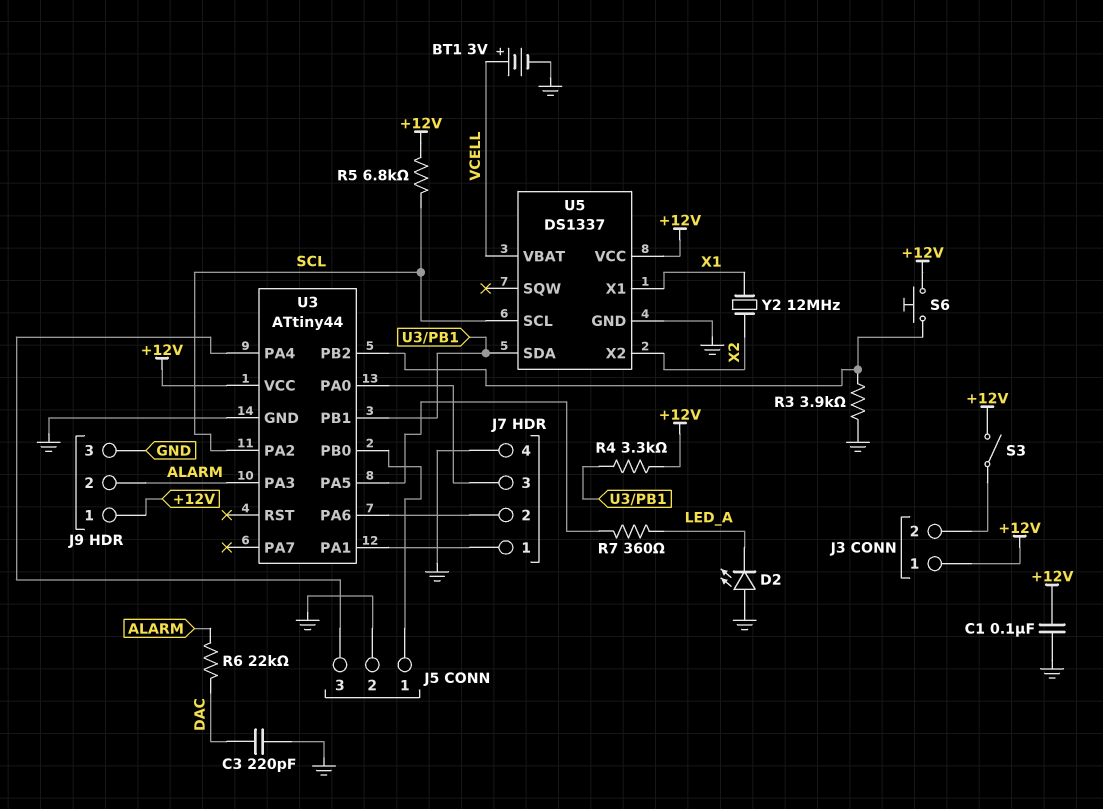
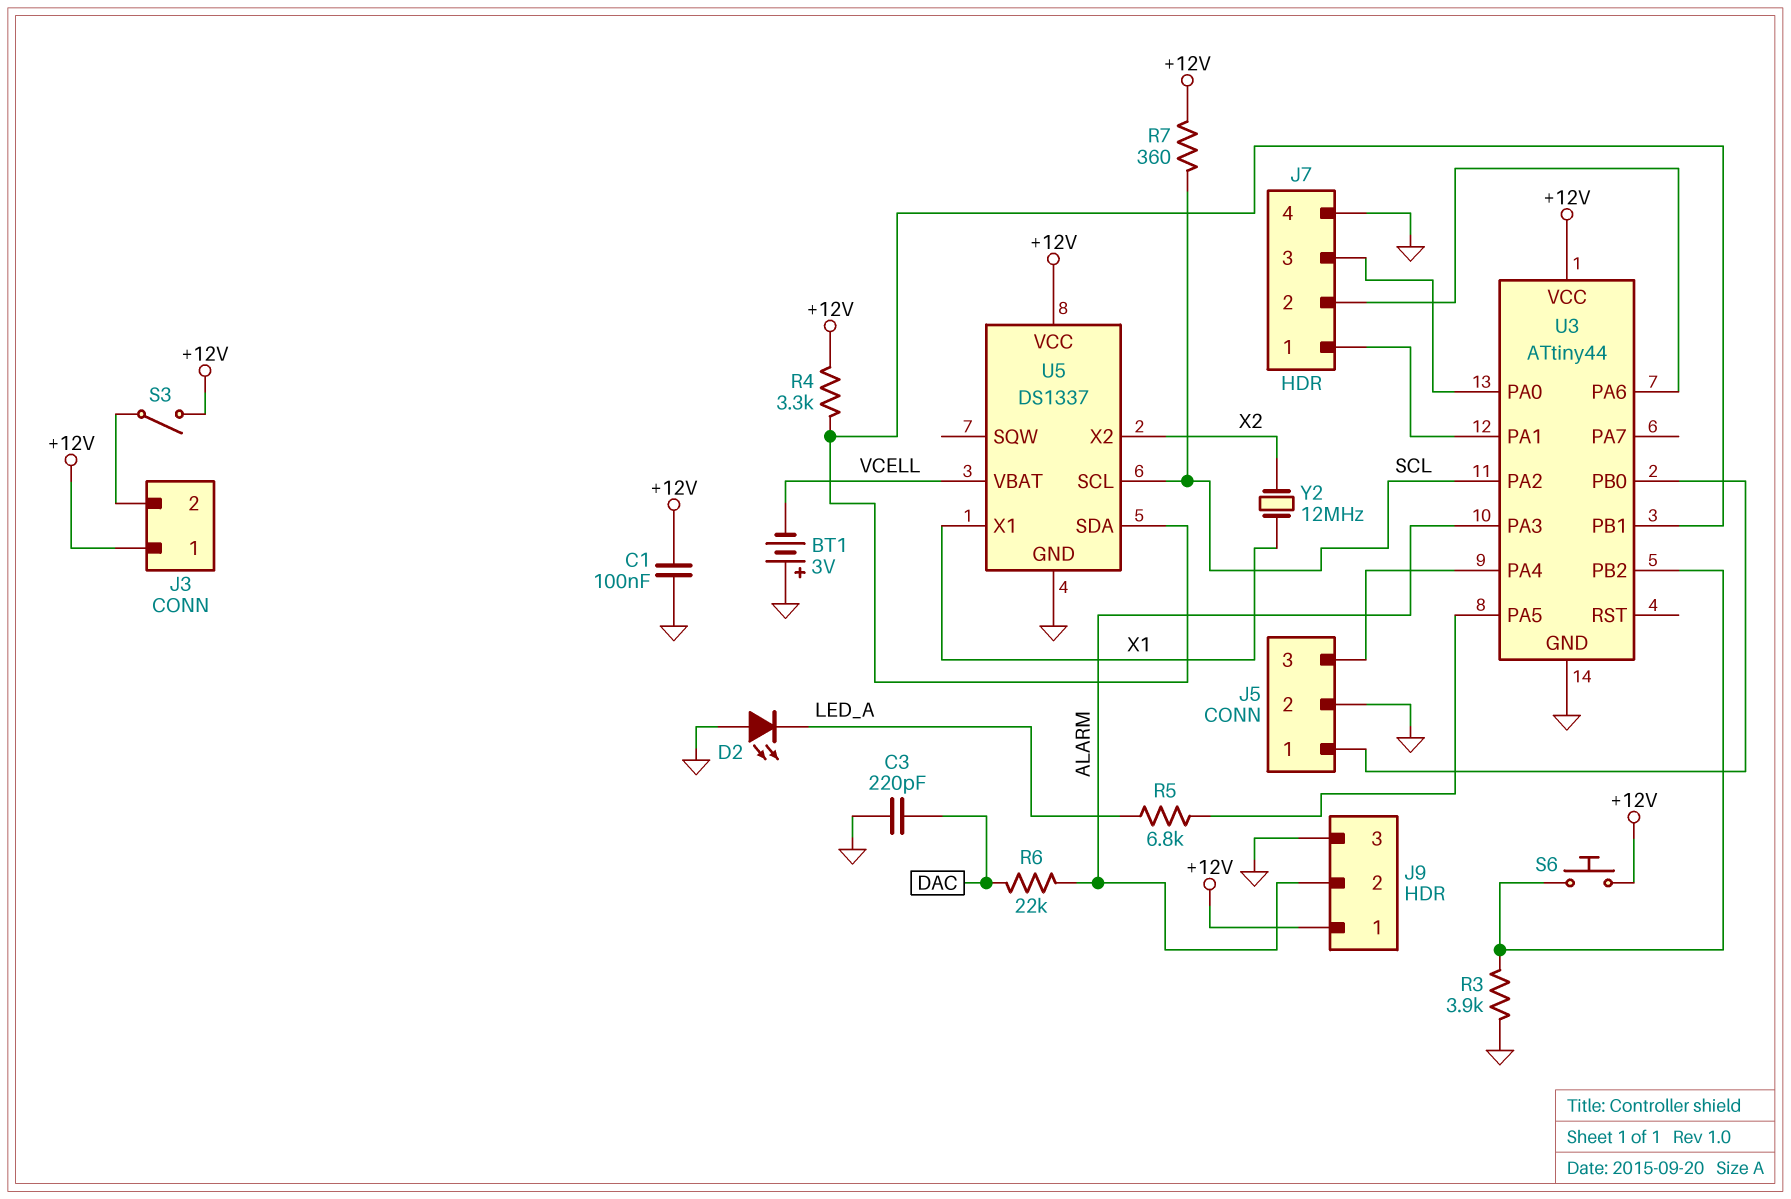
BT1: 3V (plus VCELL, minus GND) -> 3V (plus GND, minus VCELL)
R5: 6.8k (+12V, SCL) -> 6.8k (LED_A, U3/PA5)
R7: 360 (LED_A, U3/PA5) -> 360 (+12V, SCL)

